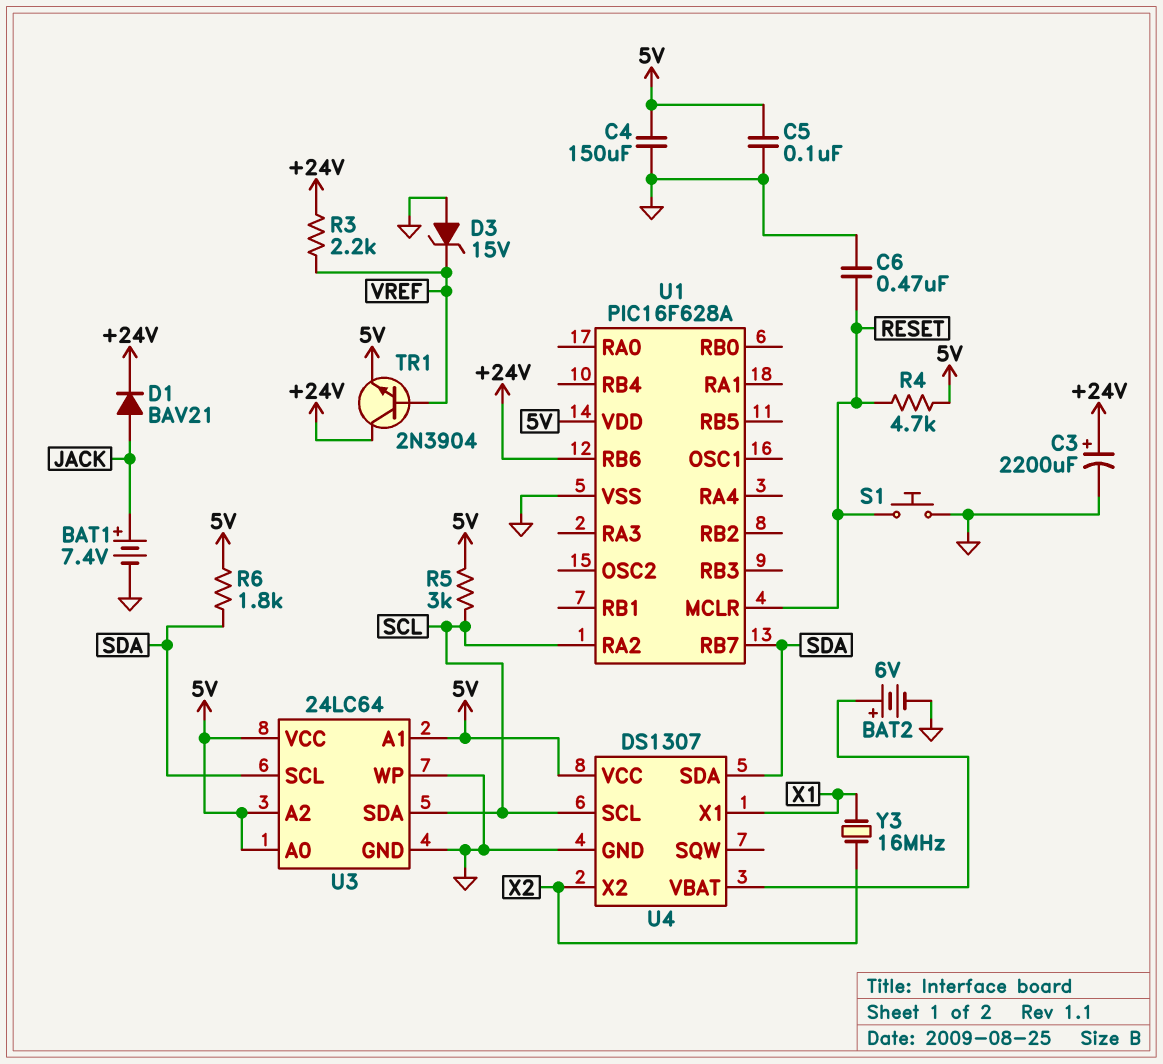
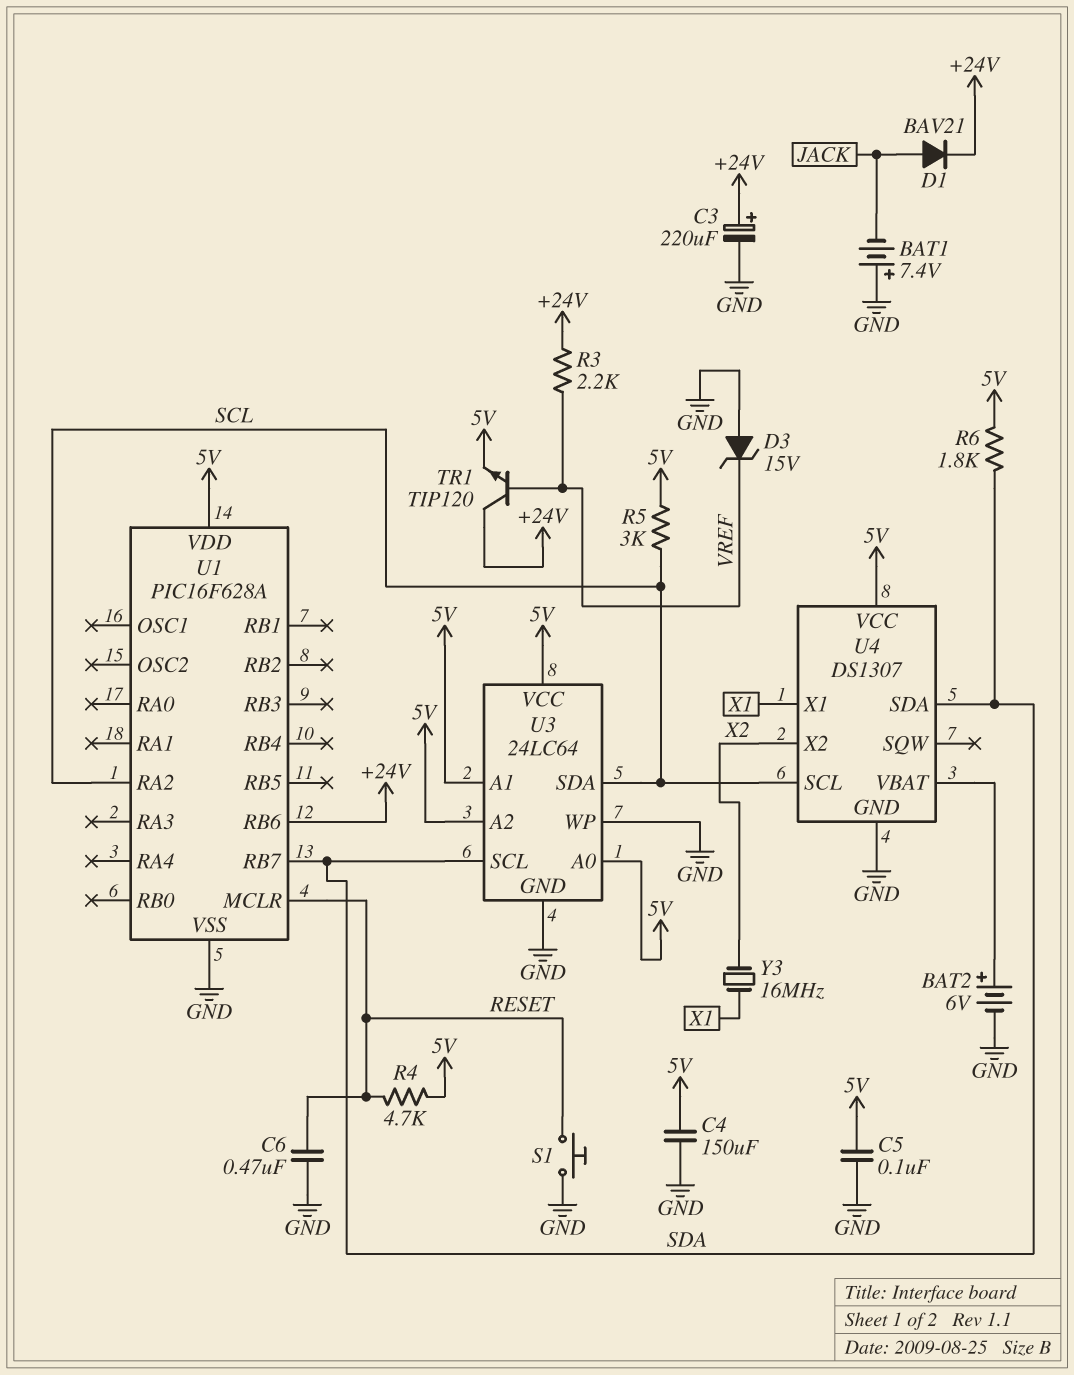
BAT1: 7.4V (plus JACK, minus GND) -> 7.4V (plus GND, minus JACK)
C3: 2200uF (plus +24V, minus GND) -> 220uF (plus +24V, minus GND)
TR1: NPN 2N3904 (B VREF, C +24V, E 5V) -> NPN TIP120 (B VREF, C +24V, E 5V)

